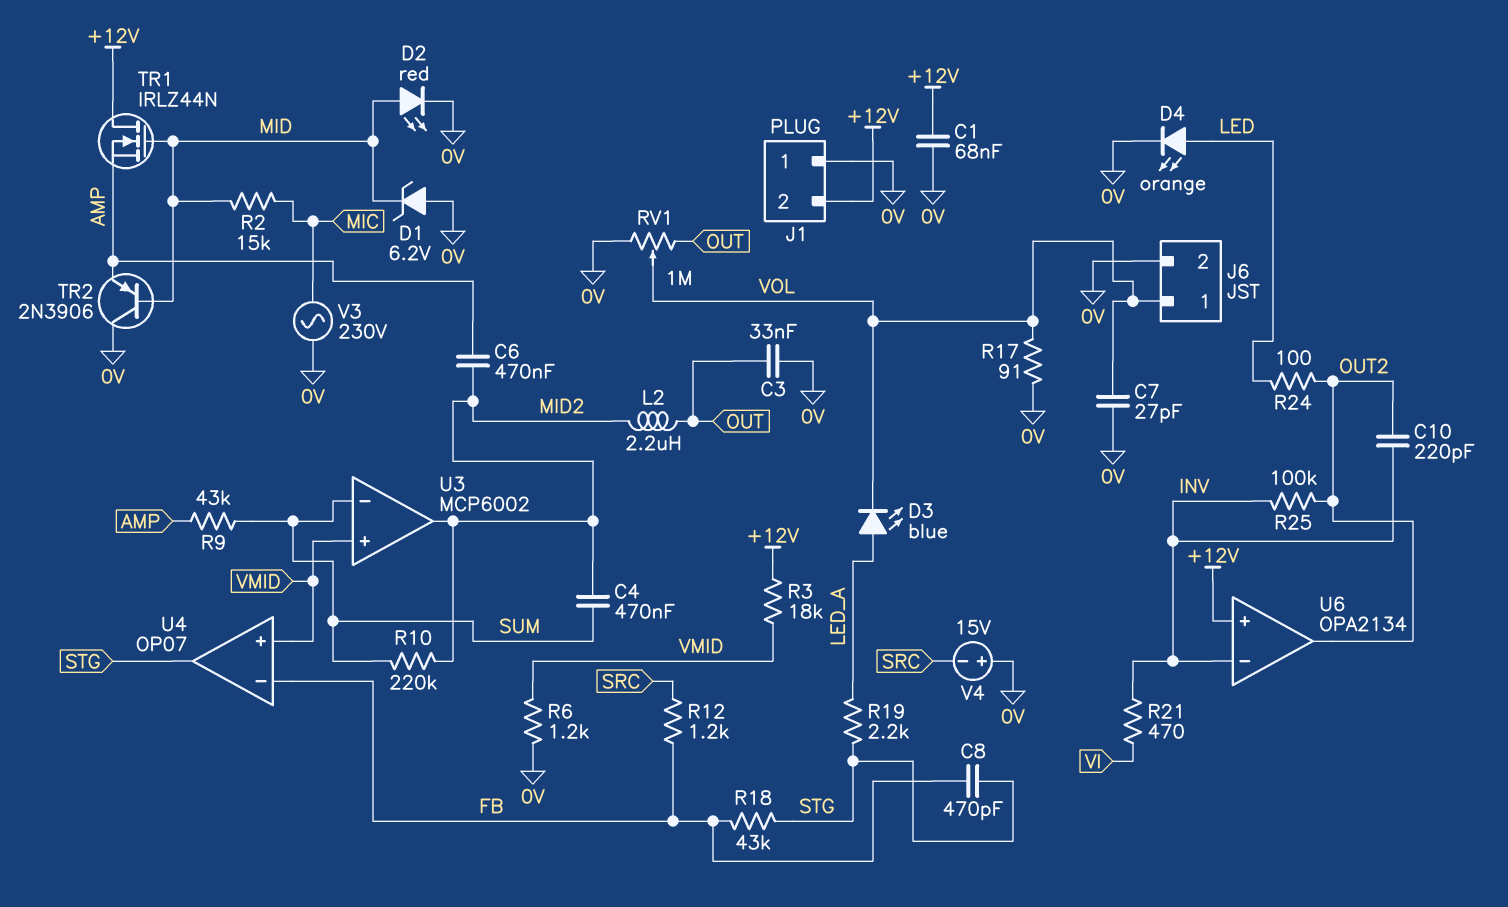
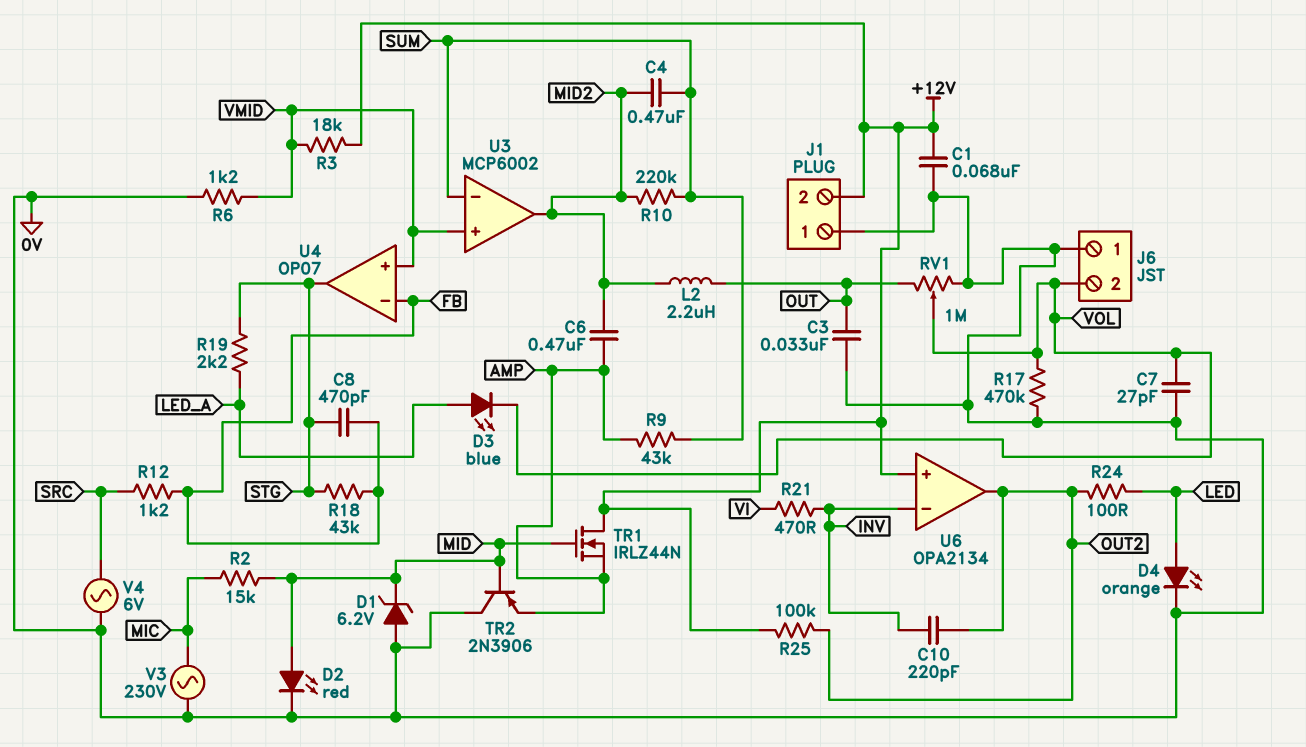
J6 pin 1: VOL -> 0V
J6 pin 2: 0V -> VOL
R17: 91 (0V, VOL) -> 470k (0V, VOL)
R25: 100k (INV, OUT2) -> 100k (+12V, OUT2)
V4: 15V (plus 0V, minus SRC) -> AC 6V (0V, SRC)

